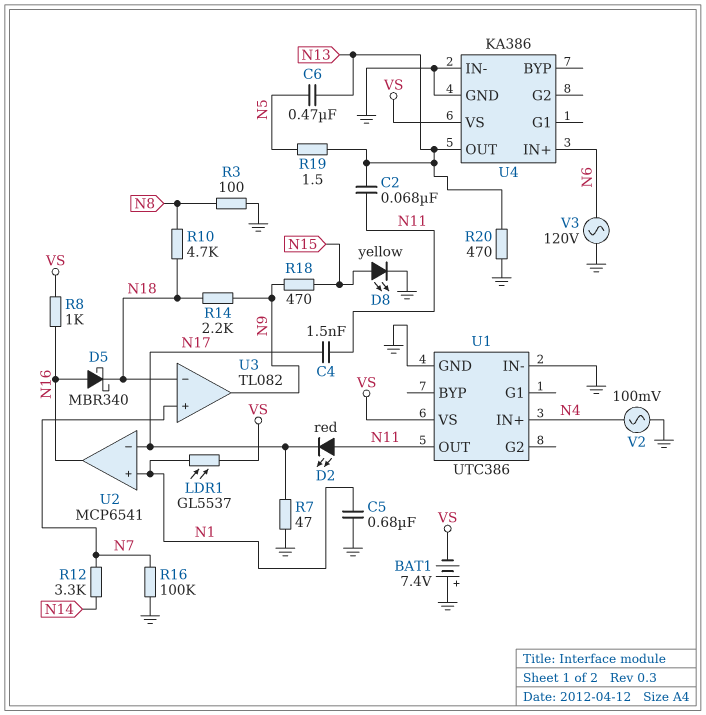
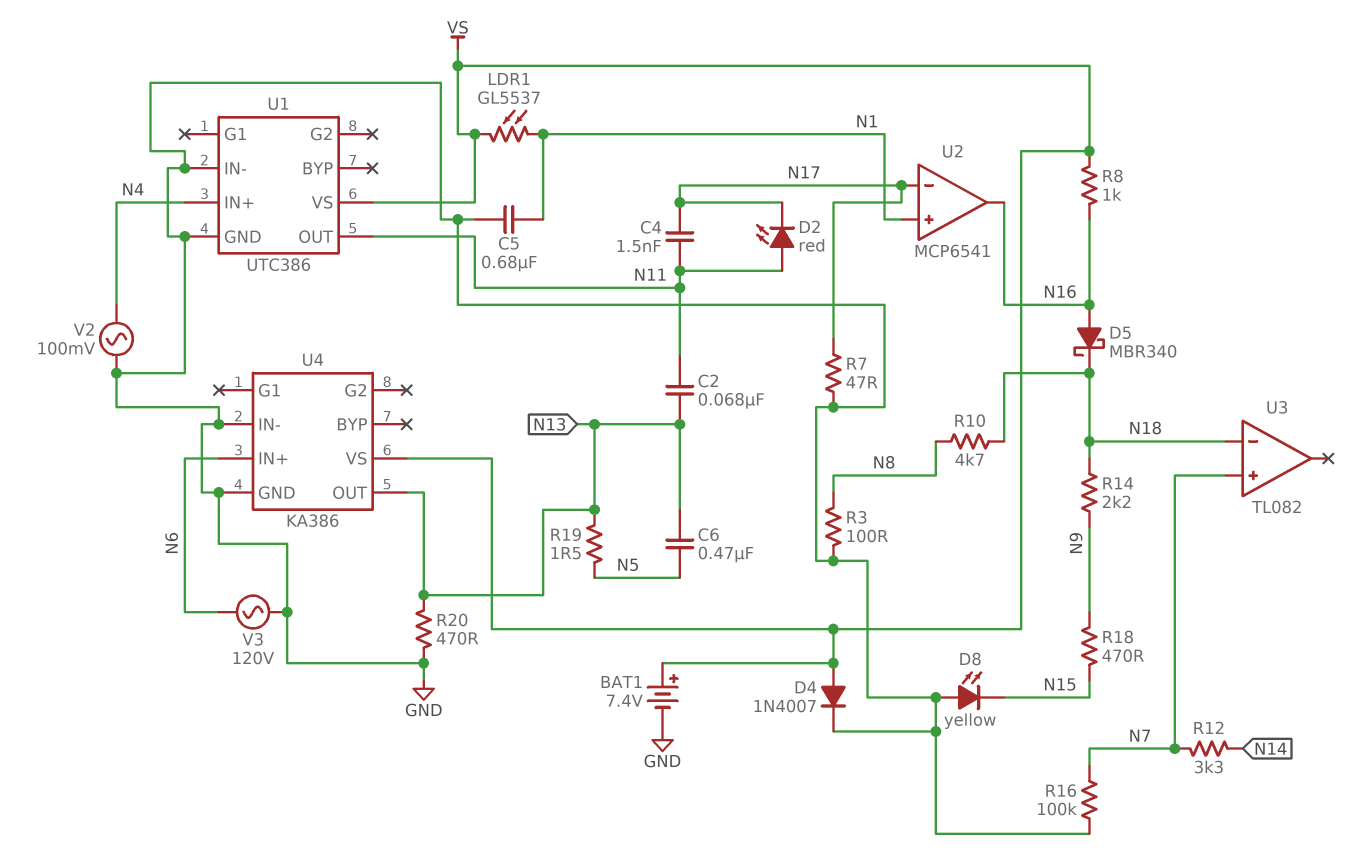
BAT1: 7.4V (plus GND, minus VS) -> 7.4V (plus VS, minus GND)
D4: none -> diode 1N4007 (A VS, K GND)
D8: LED yellow (A N15, K GND) -> LED yellow (A GND, K N15)
U3 pin out: N9 -> none

